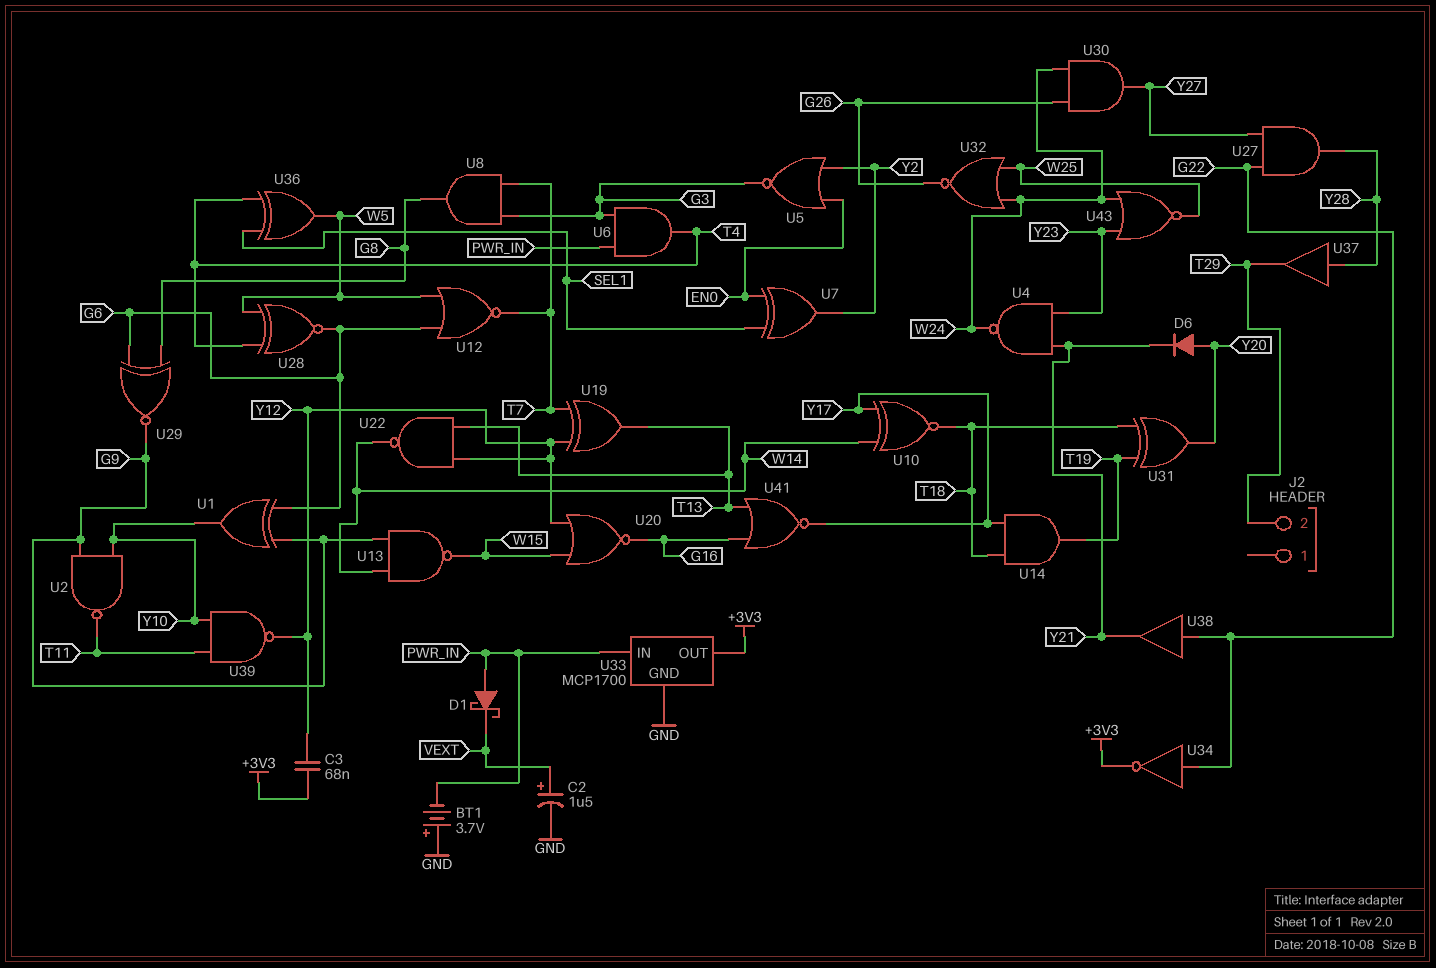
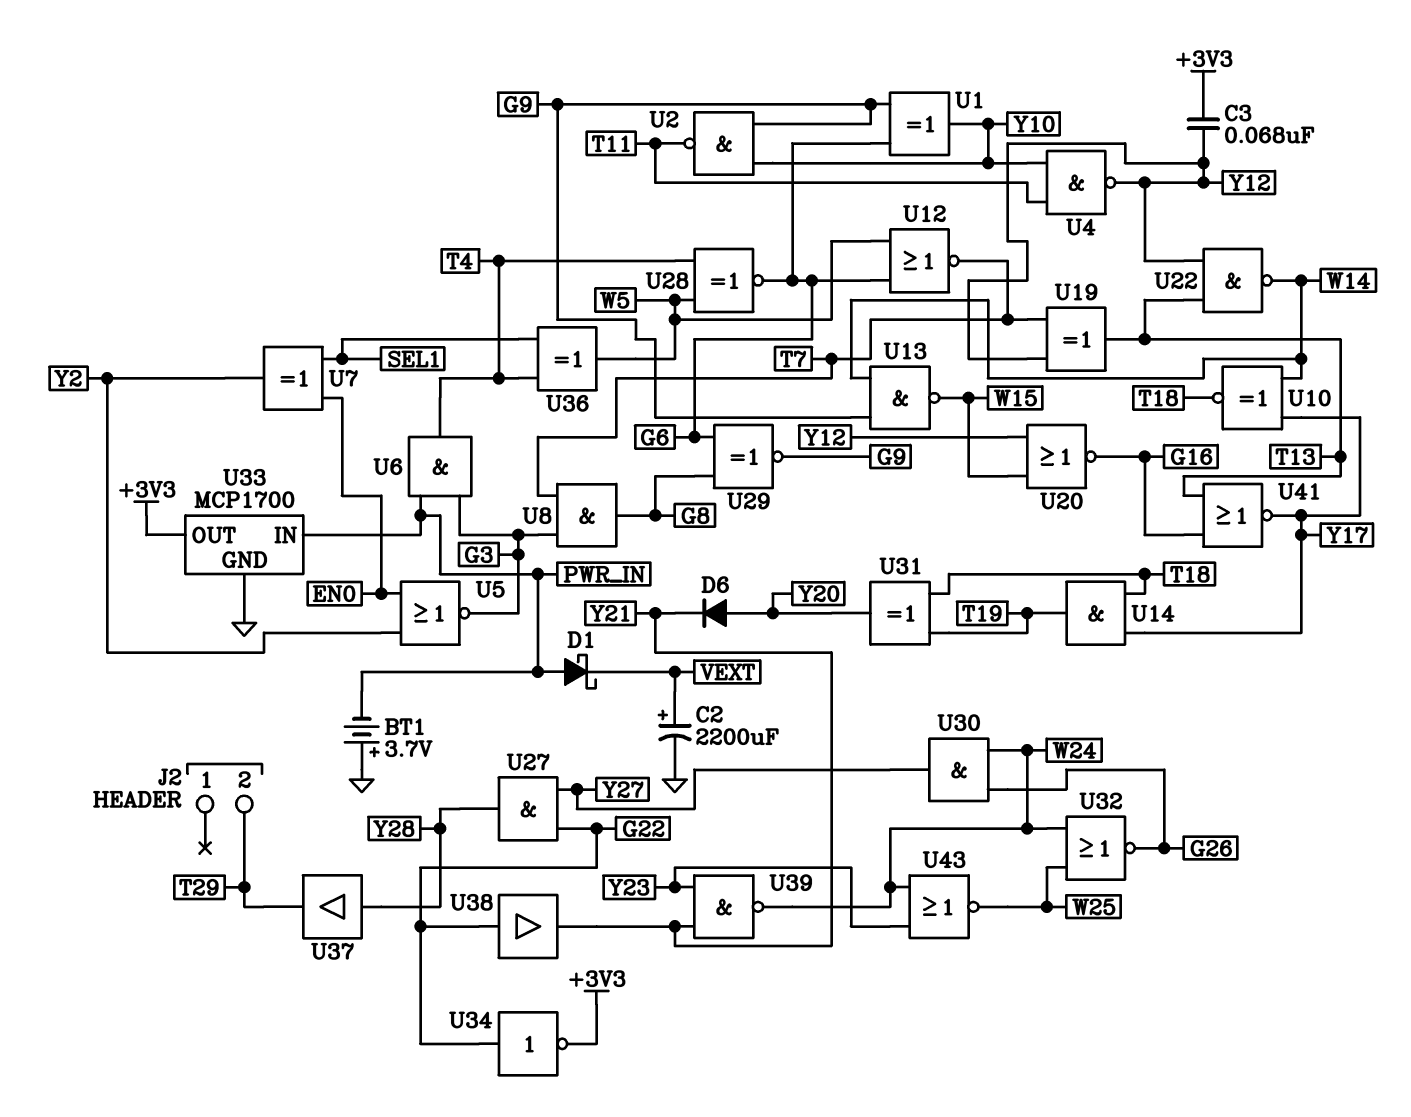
C2: 1.5uF (plus VEXT, minus GND) -> 2200uF (plus VEXT, minus GND)
U4: NAND (in Y21, in Y23, out W24) -> NAND (in T11, in Y10, out Y12)
U39: NAND (in T11, in Y10, out Y12) -> NAND (in Y21, in Y23, out W24)

